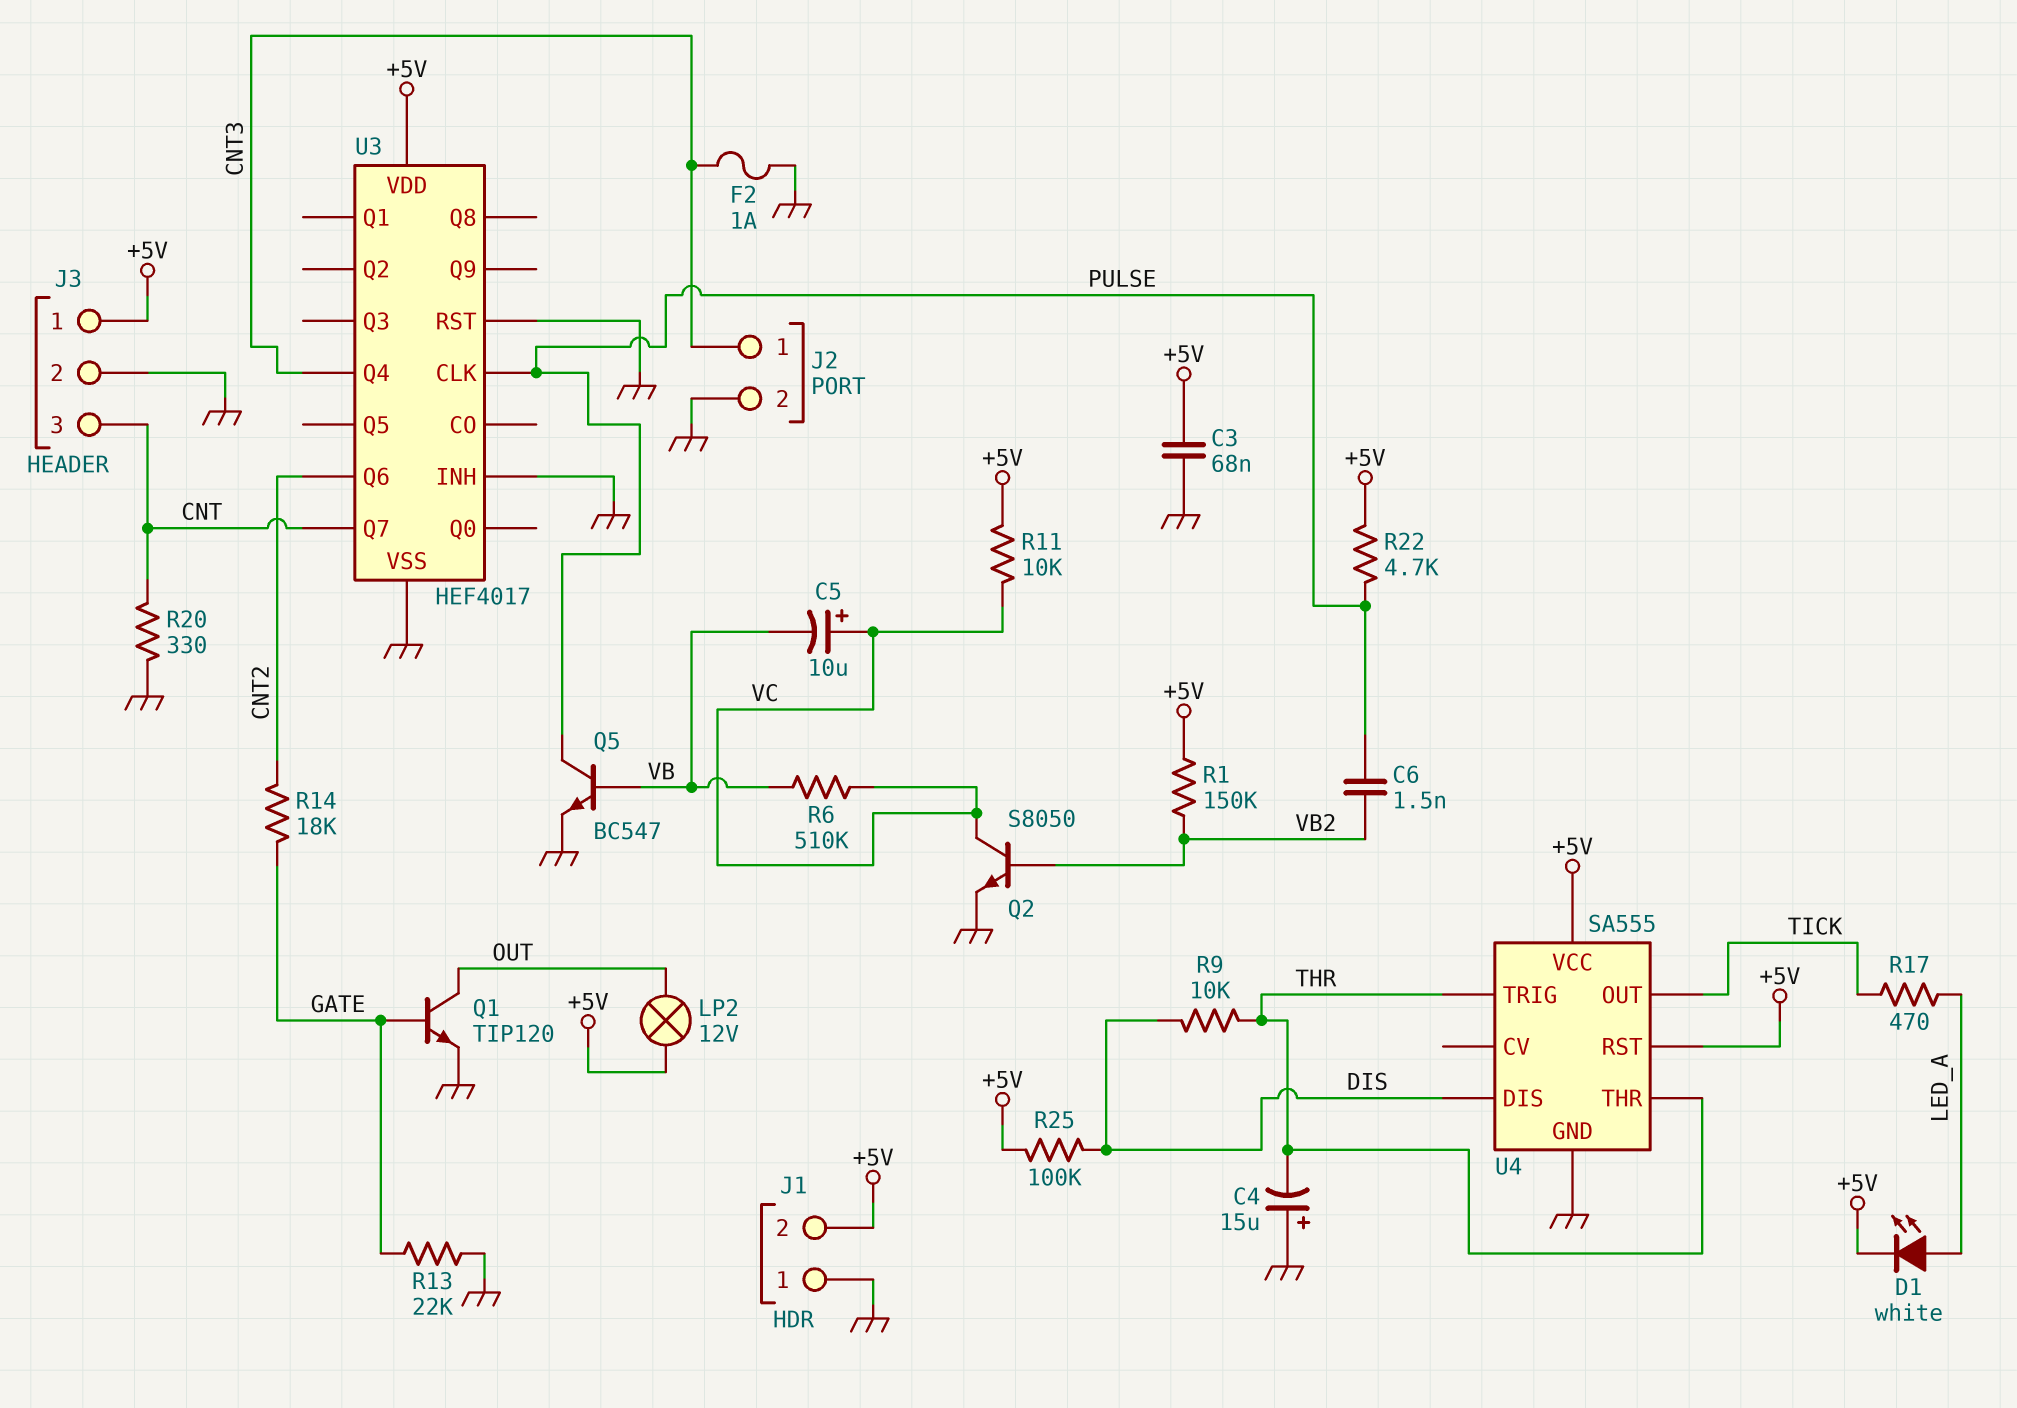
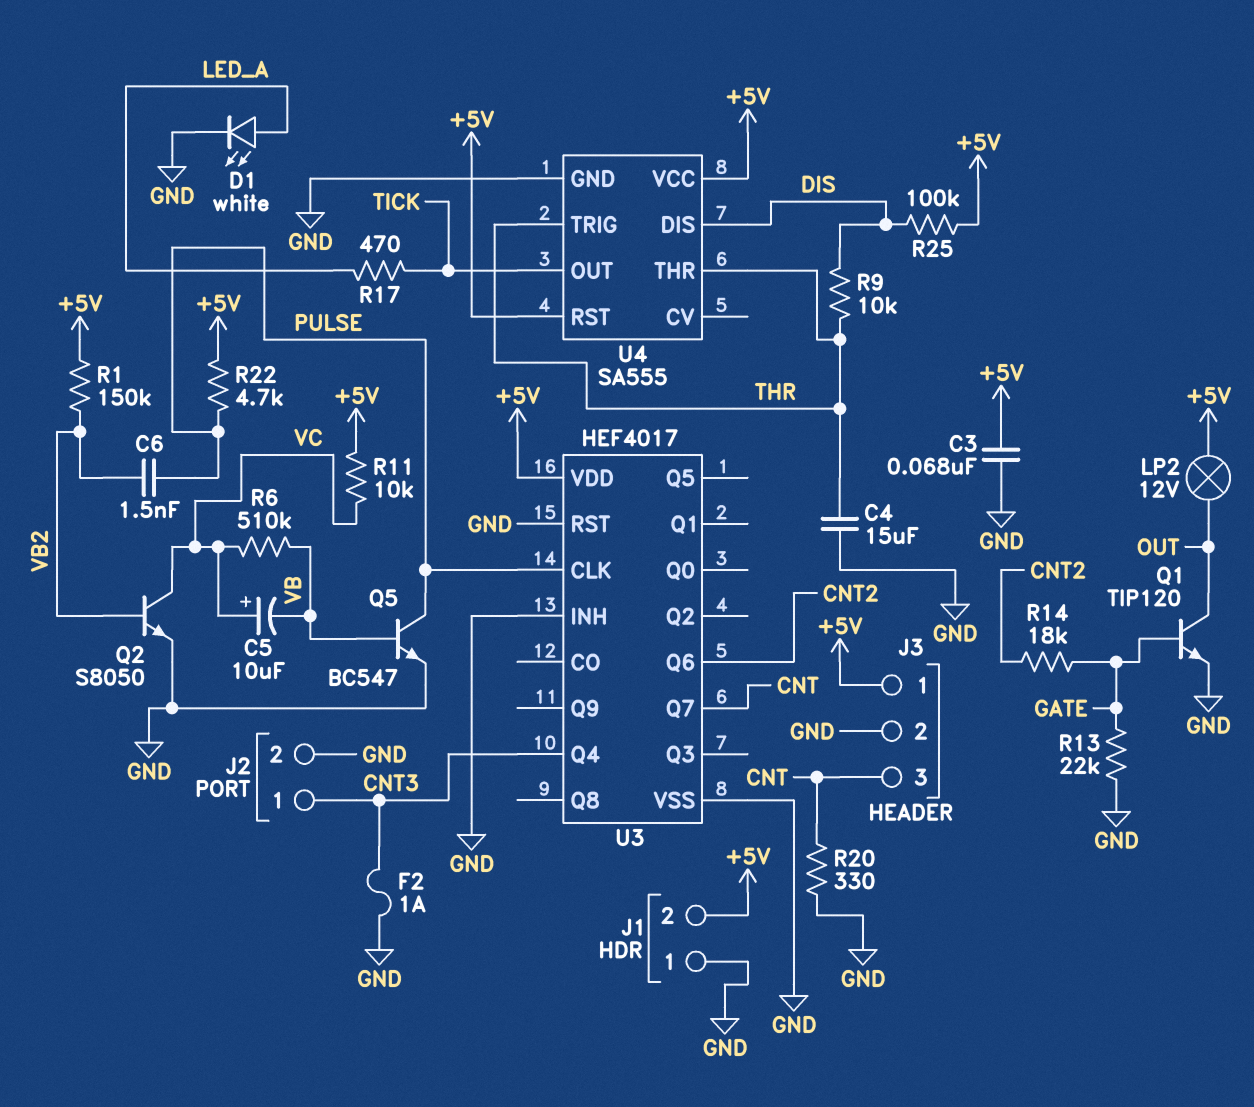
C4: 15uF (plus GND, minus THR) -> 15uF (GND, THR)
D1: LED white (A LED_A, K +5V) -> LED white (A LED_A, K GND)

